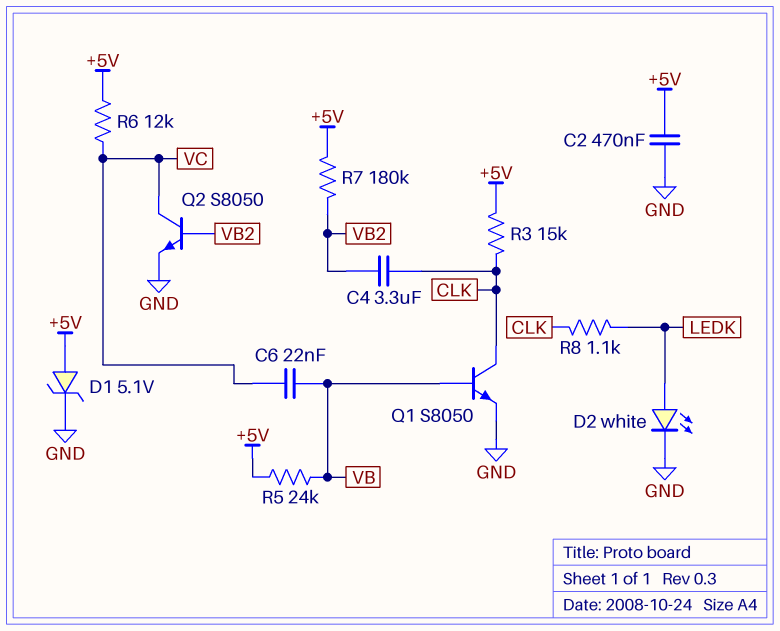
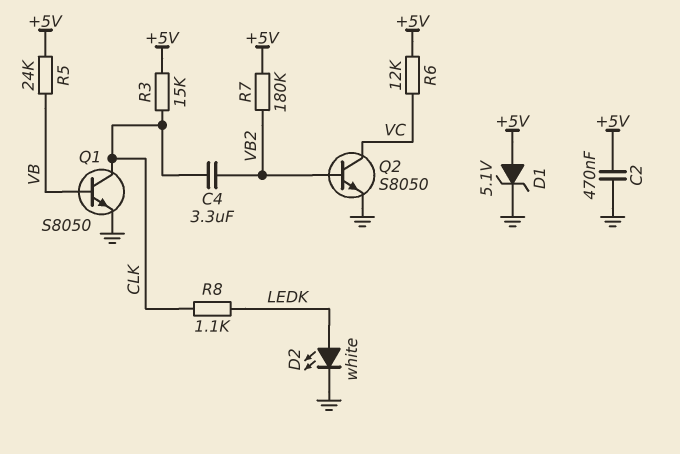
C6: 22nF (VB, VC) -> none

